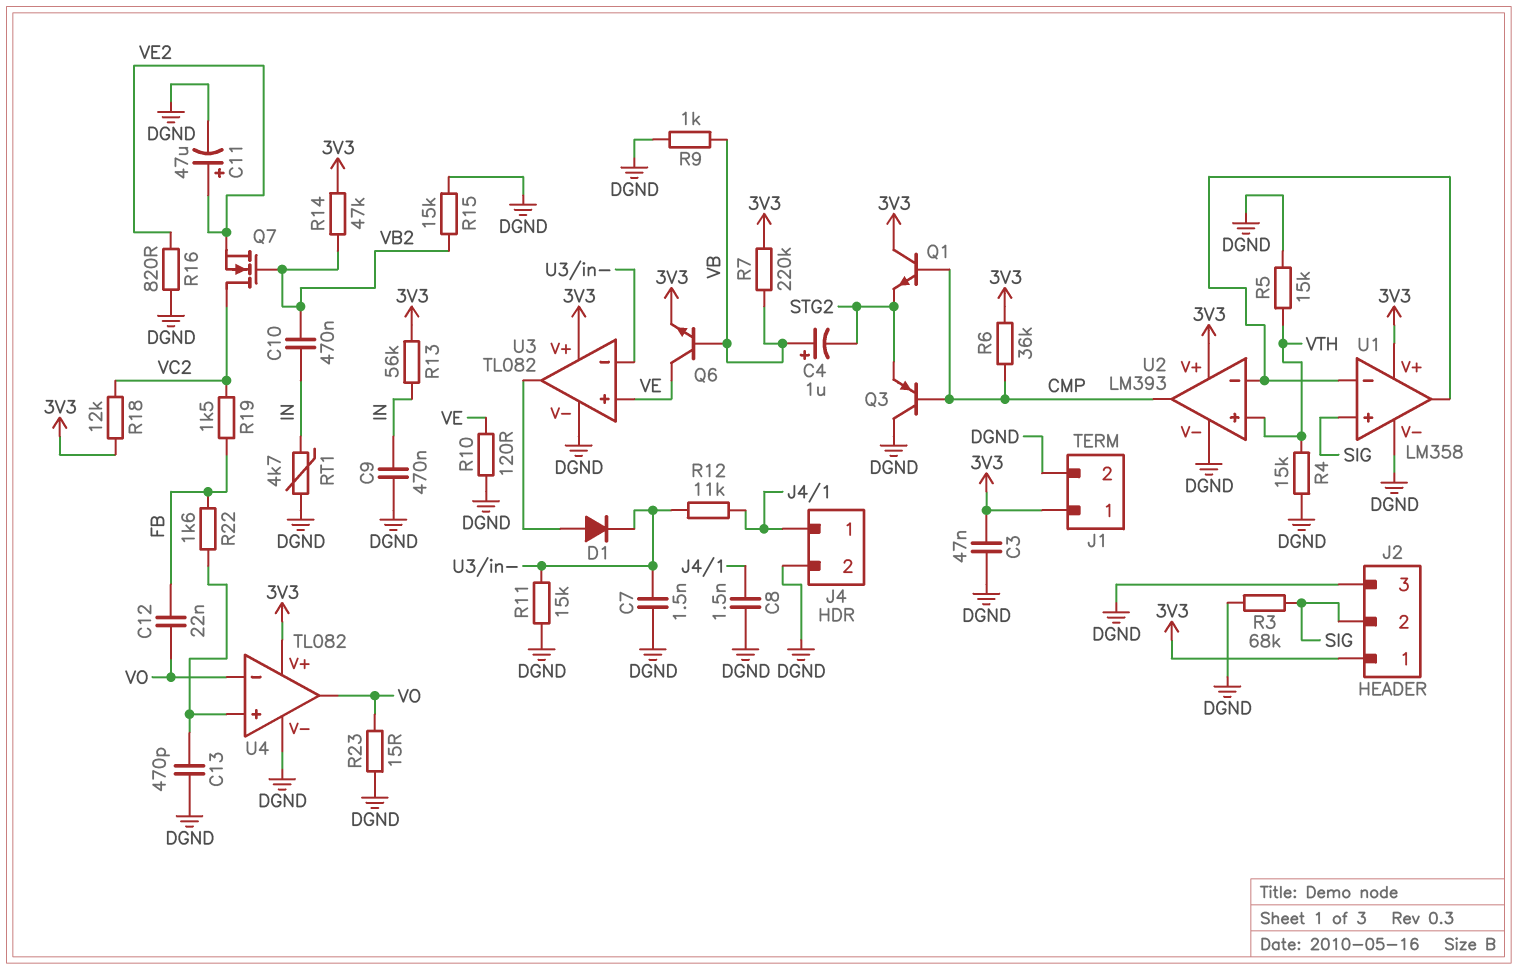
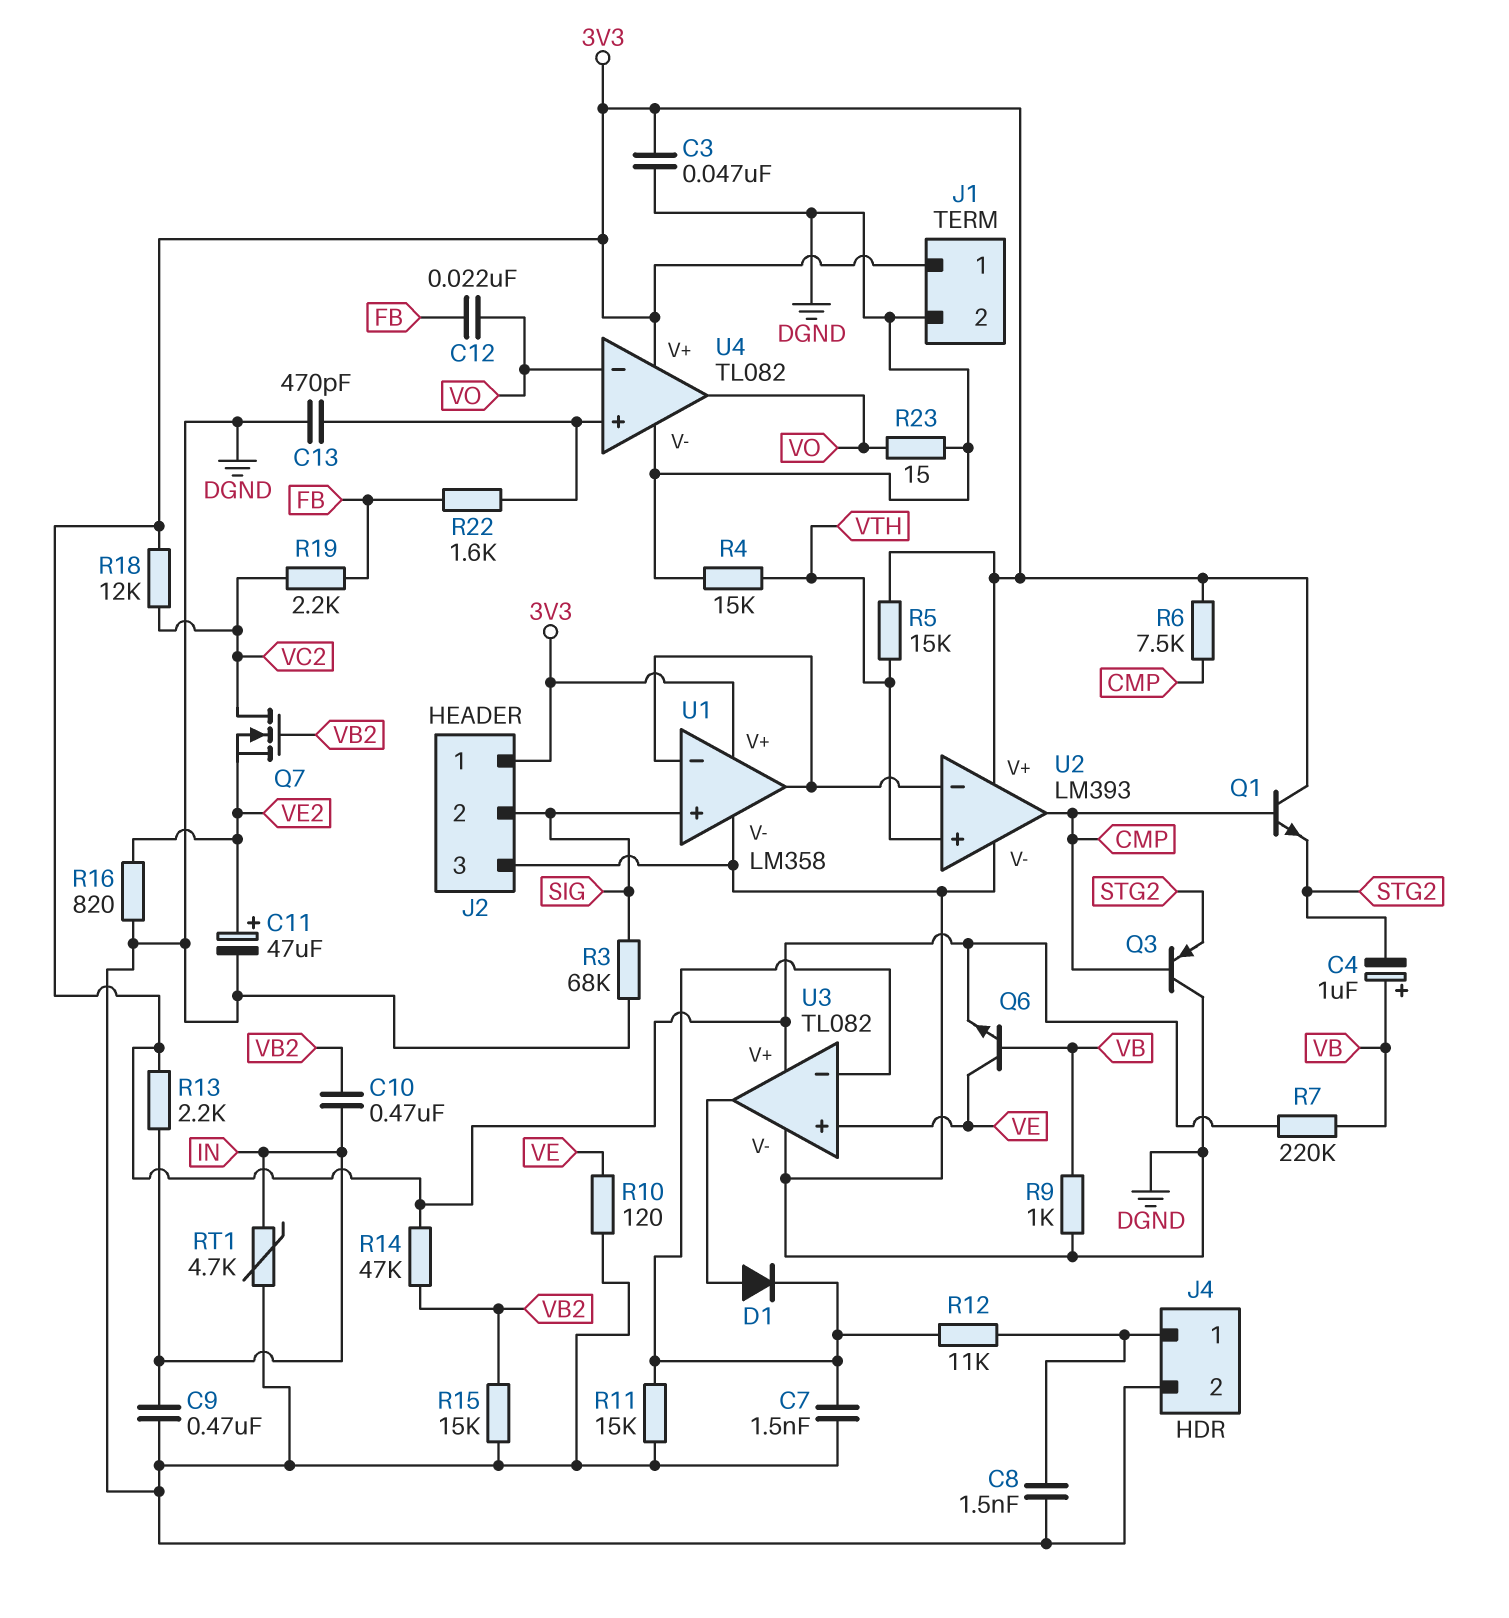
R5: 15k (DGND, VTH) -> 15k (3V3, VTH)
R6: 36k (3V3, CMP) -> 7.5k (3V3, CMP)
R13: 56k (3V3, IN) -> 2.2k (3V3, IN)
R19: 1.5k (FB, VC2) -> 2.2k (FB, VC2)

